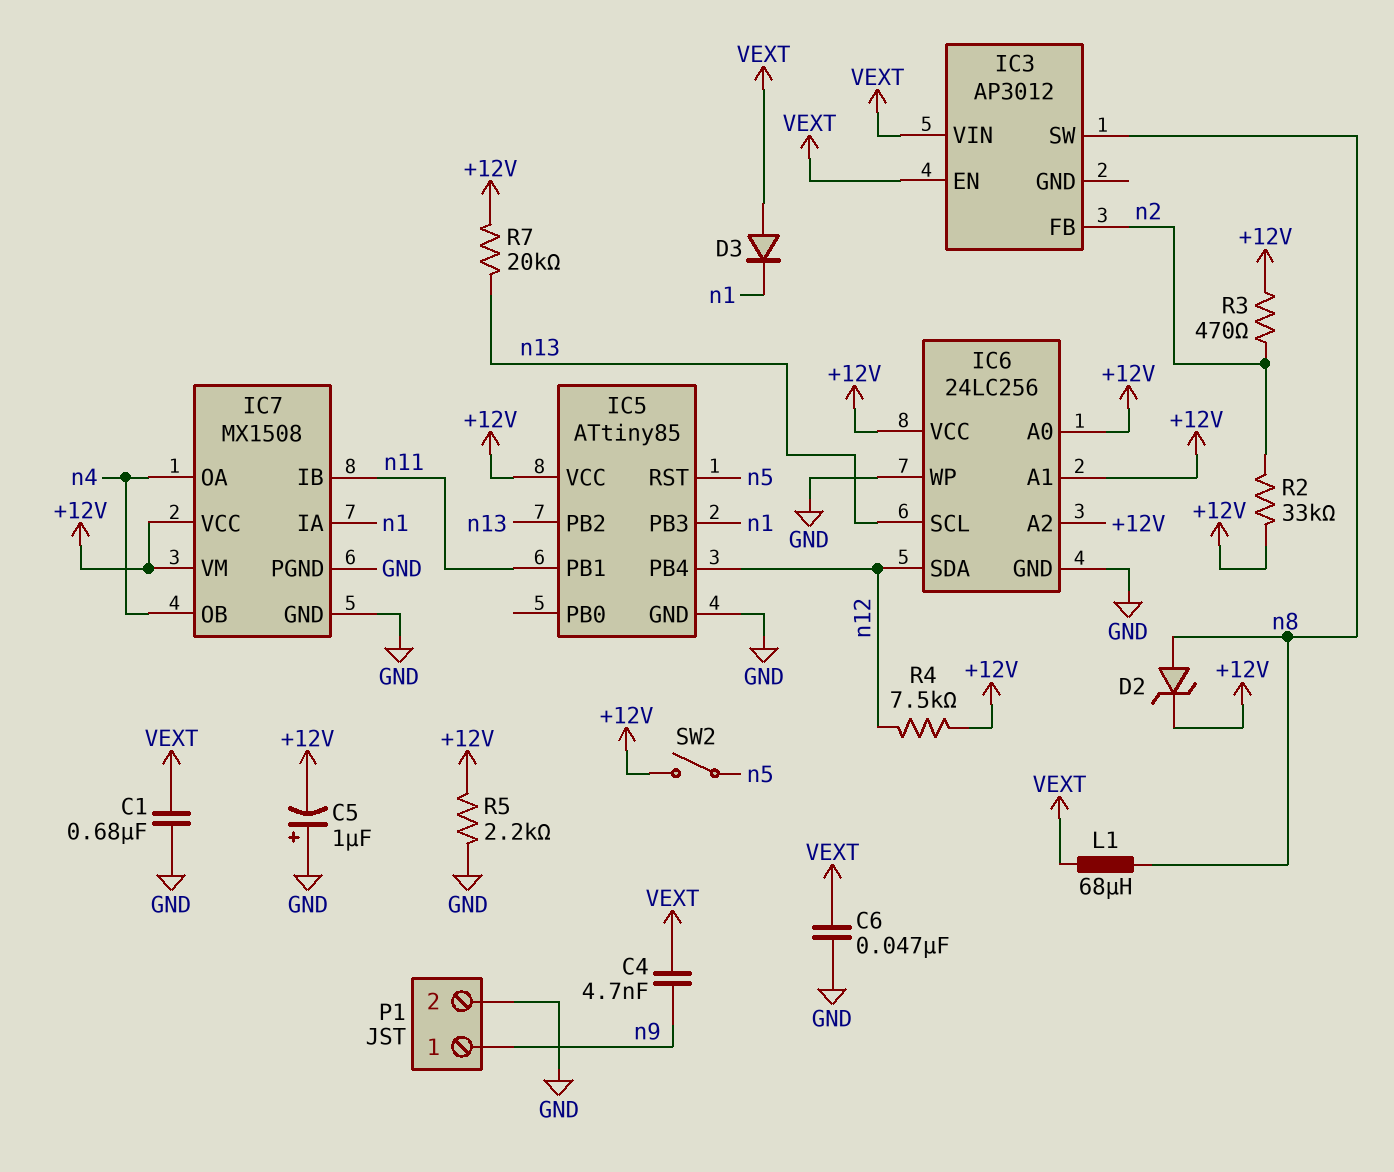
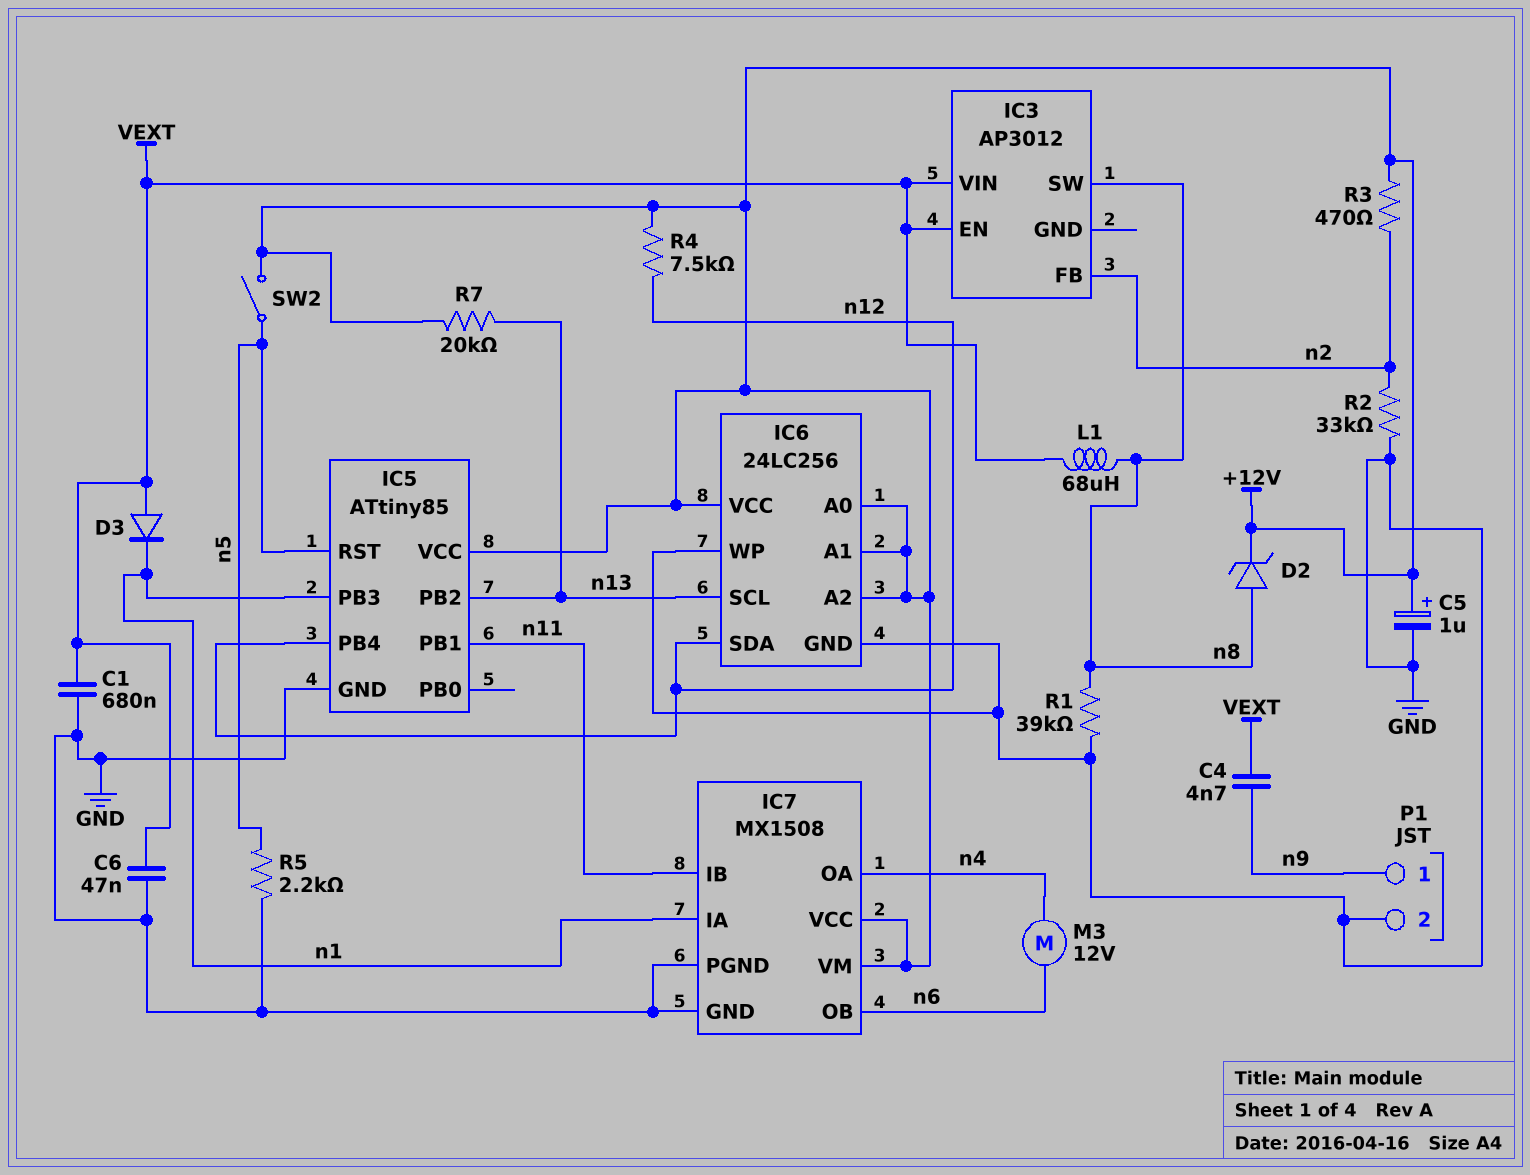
C5: 1uF (plus GND, minus +12V) -> 1uF (plus +12V, minus GND)
IC7 pin OB: n4 -> n6
M3: none -> motor 12V (n4, n6)
R1: none -> 39k (GND, n8)
R2: 33k (+12V, n2) -> 33k (GND, n2)
R5: 2.2k (+12V, GND) -> 2.2k (GND, n5)

